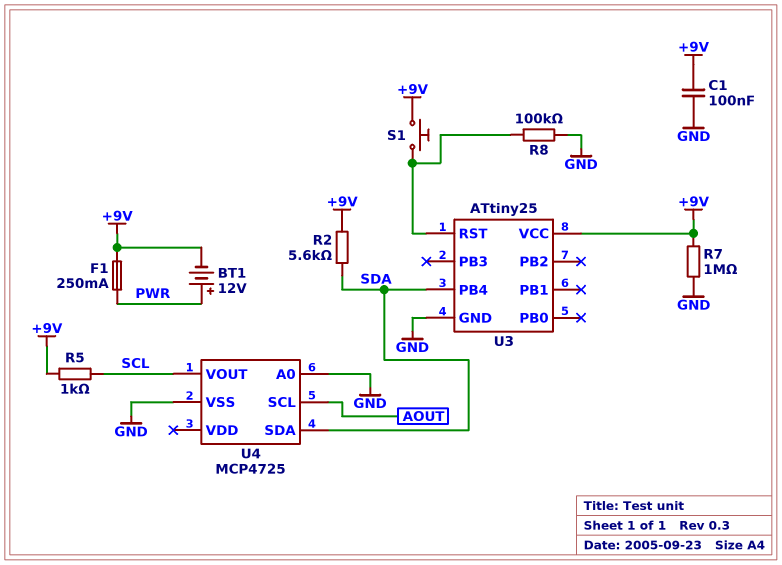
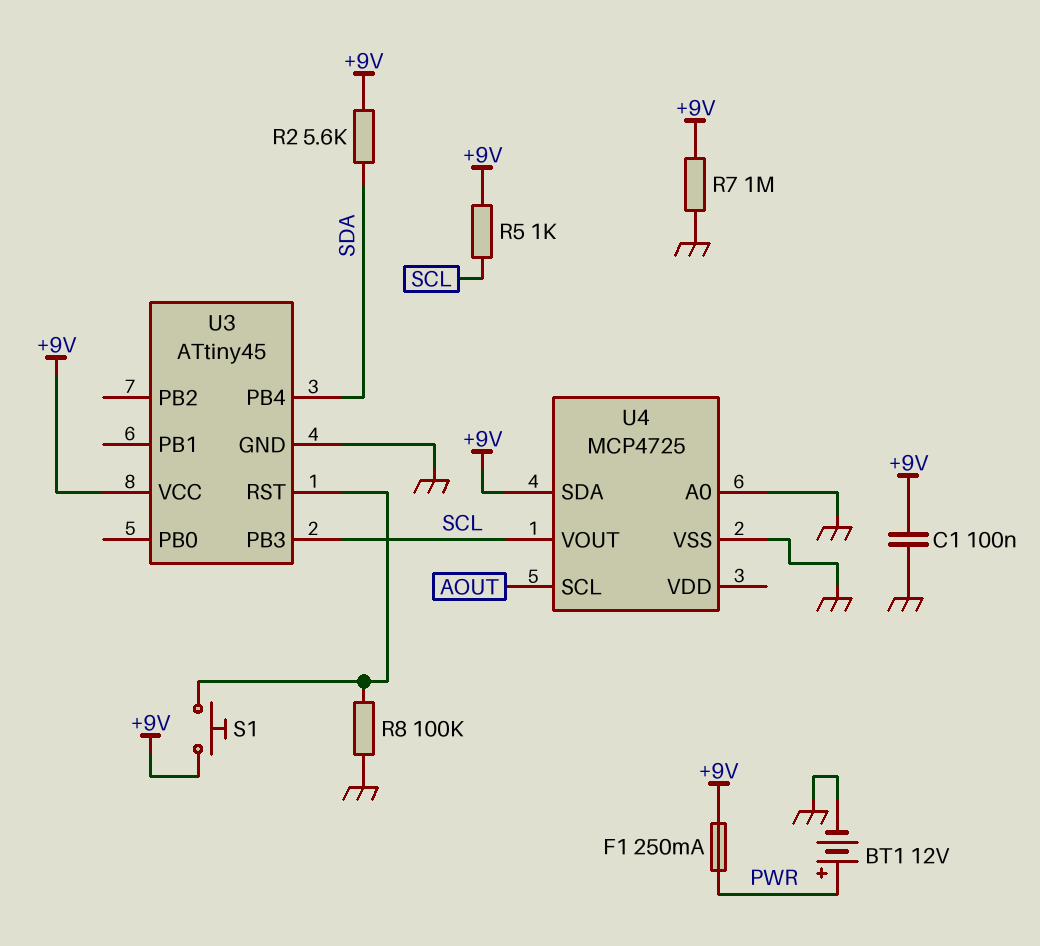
BT1: 12V (plus PWR, minus +9V) -> 12V (plus PWR, minus GND)
U3: ATtiny25 -> ATtiny45
U3 pin PB3: none -> SCL
U4 pin SDA: SDA -> +9V

